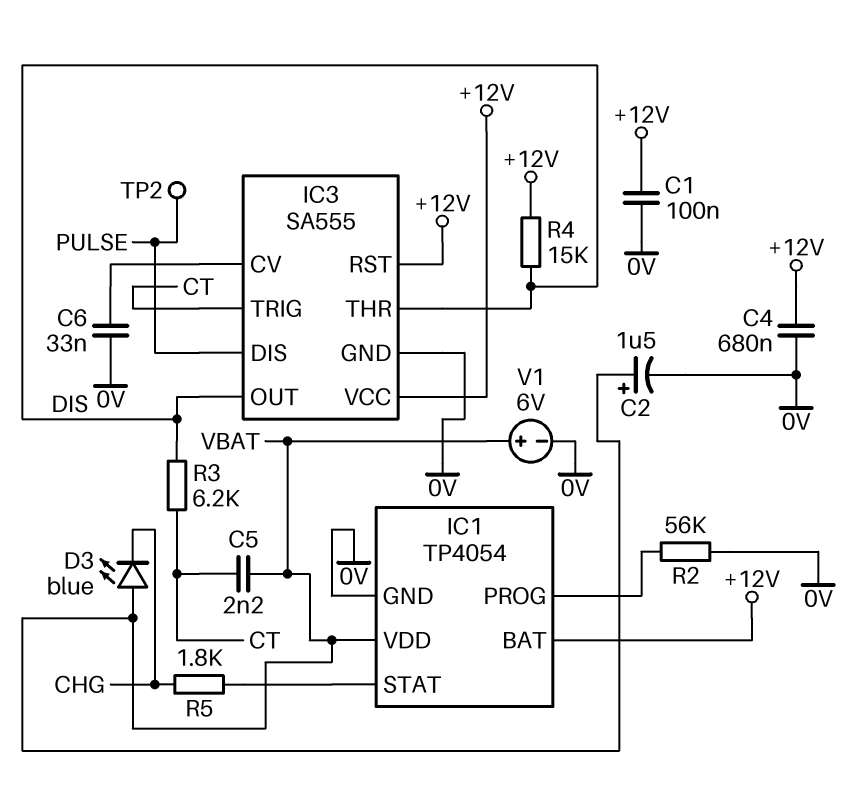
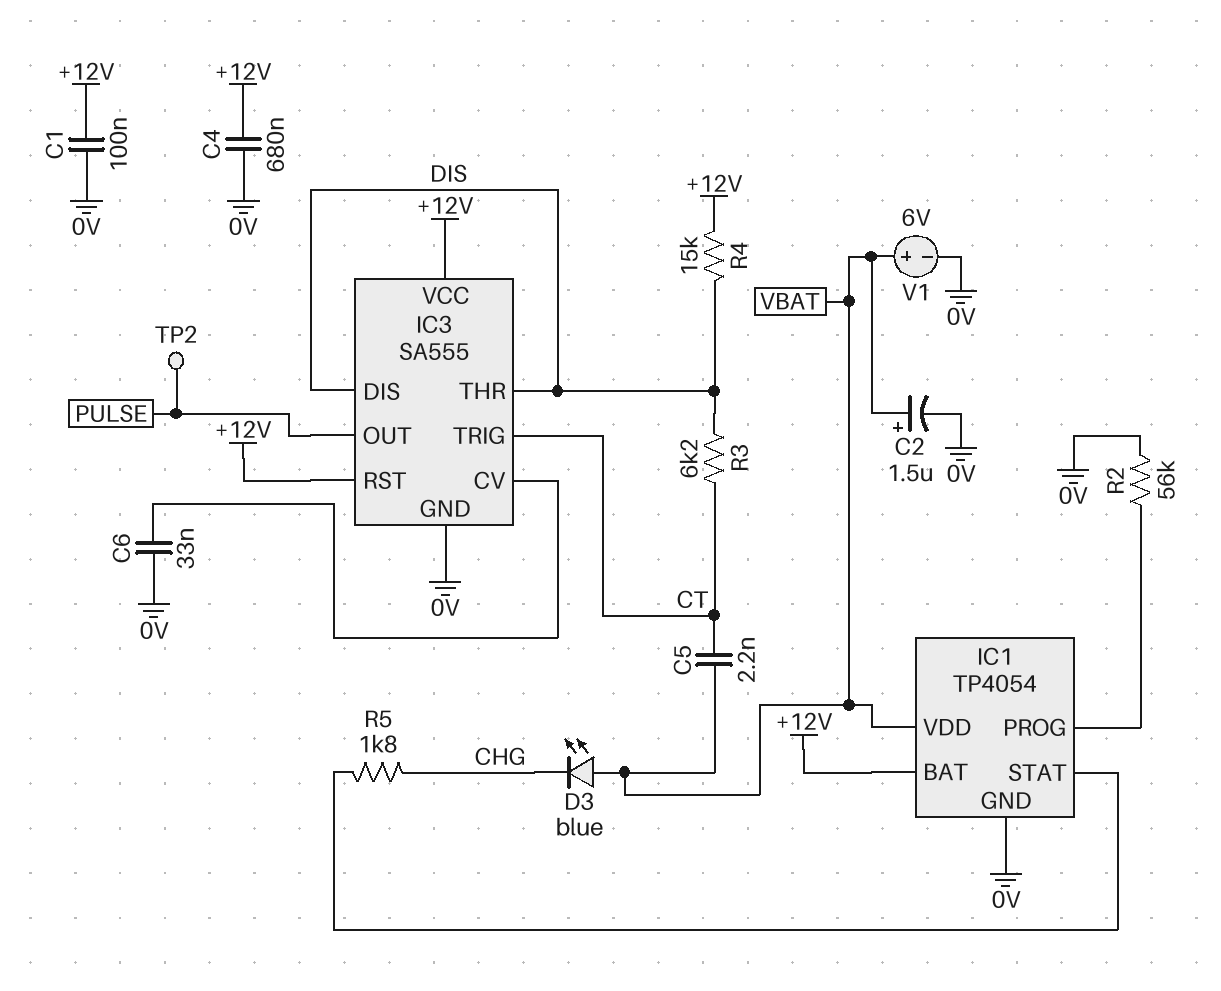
IC3 pin DIS: PULSE -> DIS
IC3 pin OUT: DIS -> PULSE

